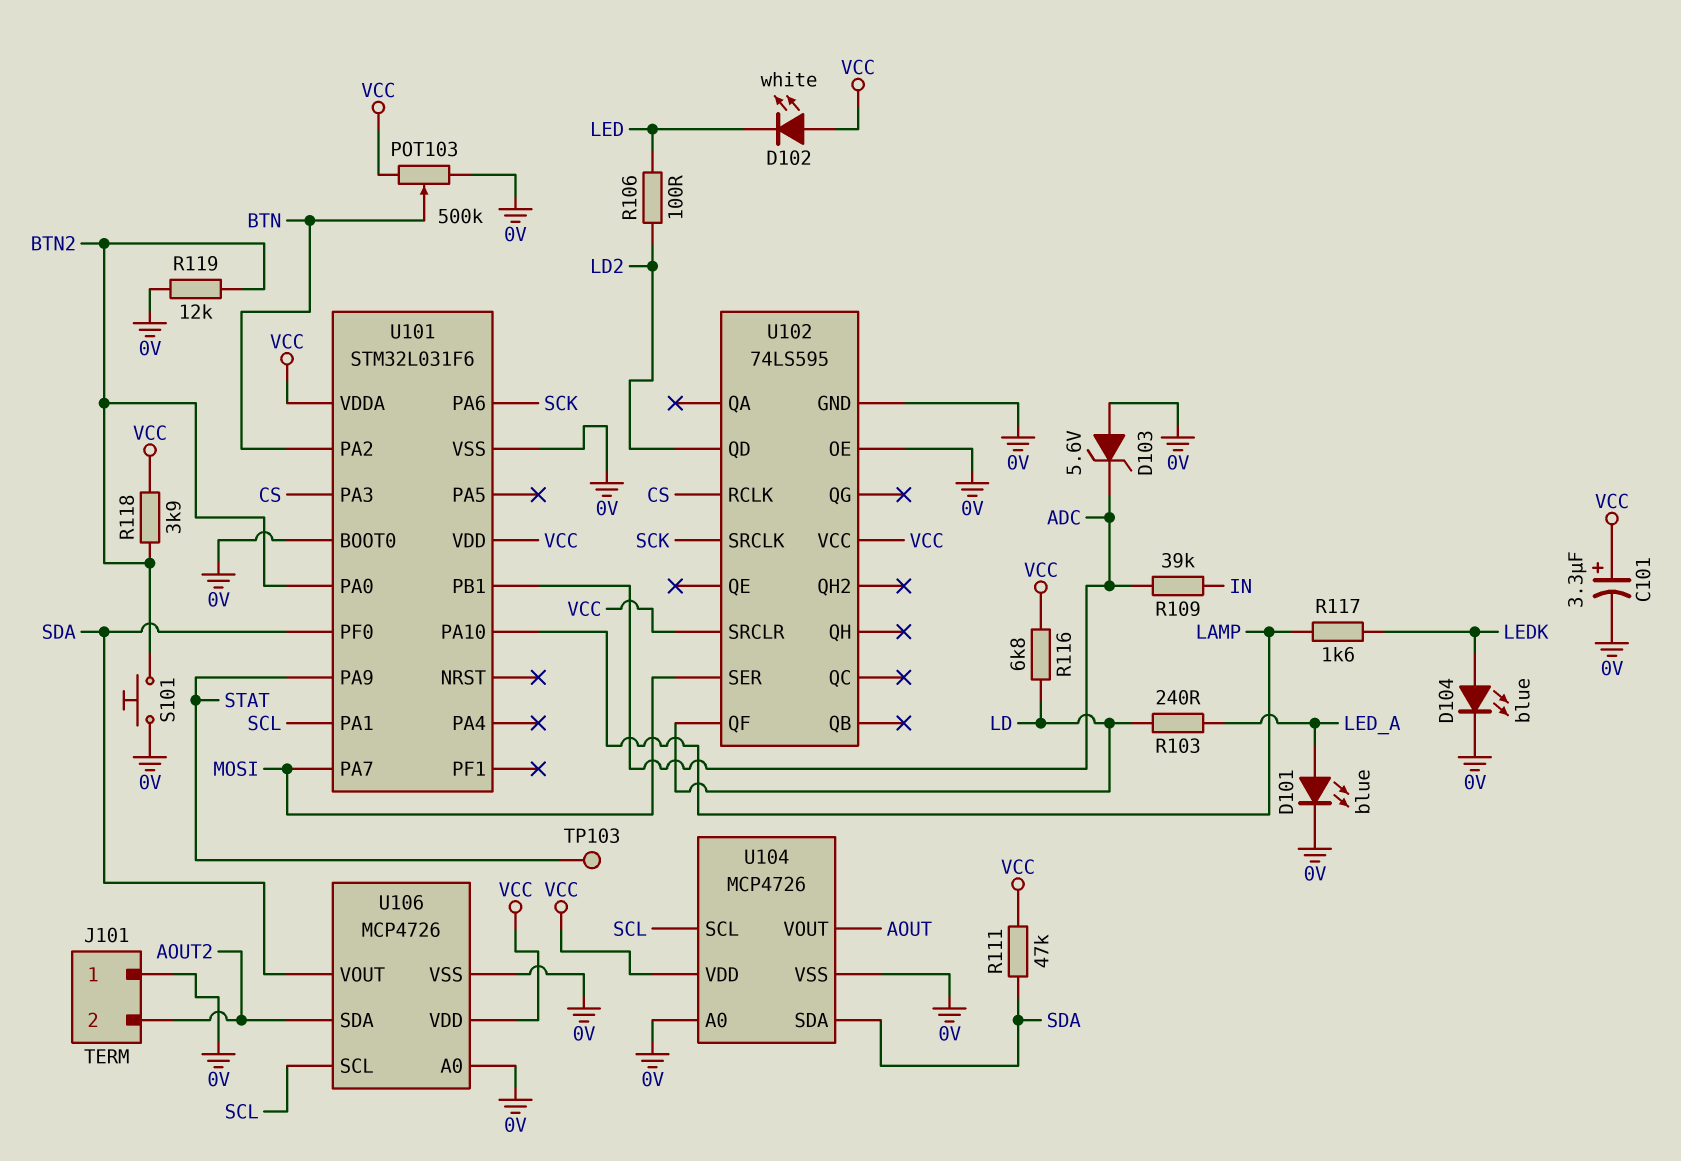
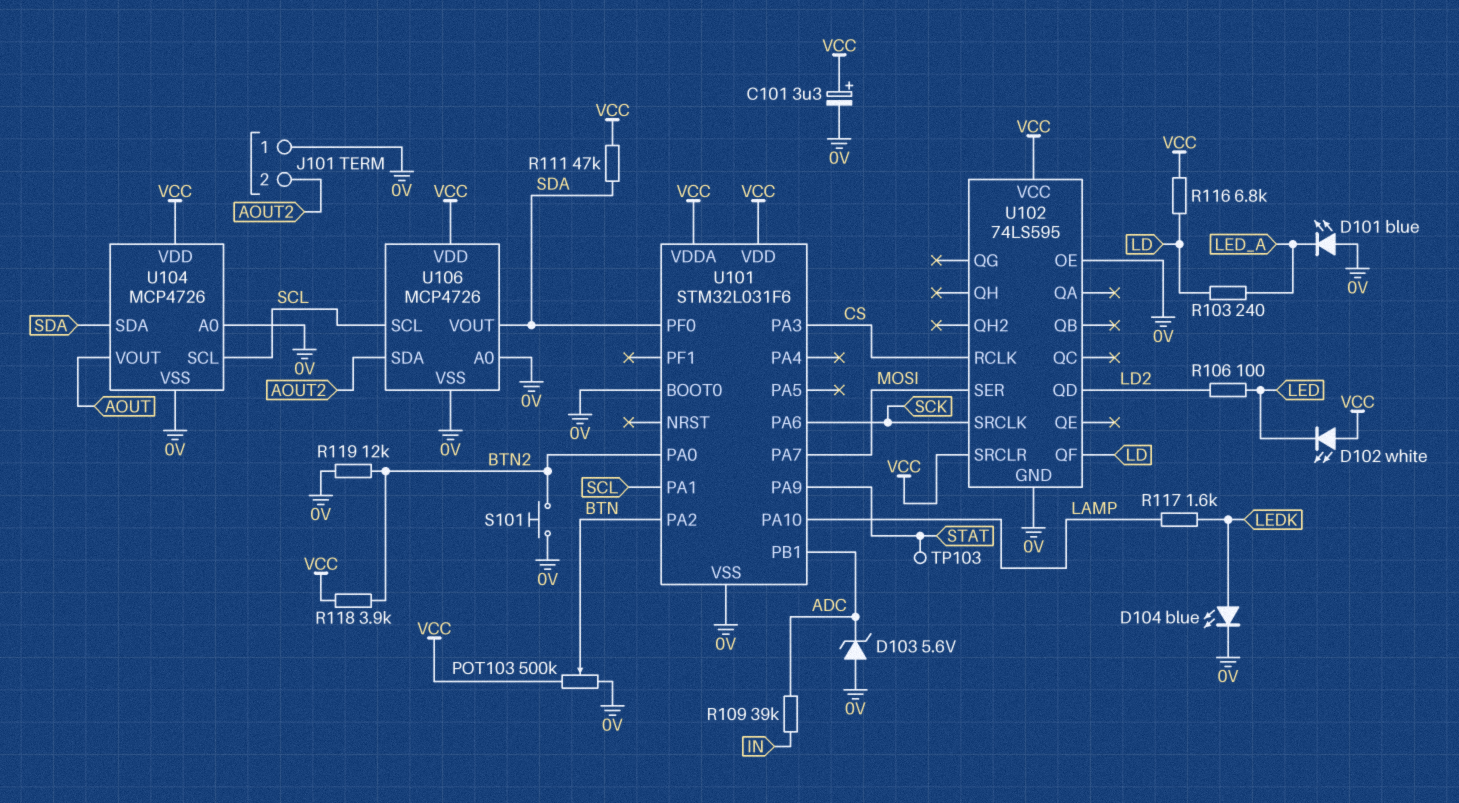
D101: LED blue (A LED_A, K 0V) -> LED blue (A 0V, K LED_A)

